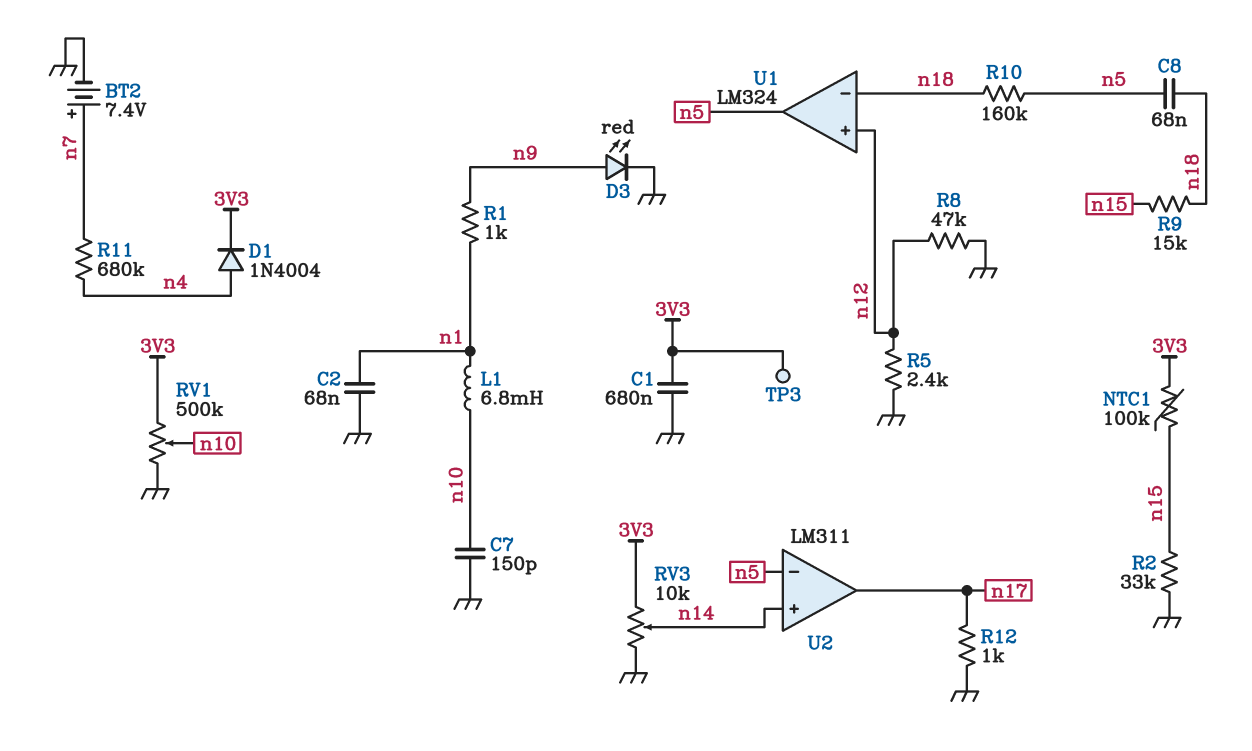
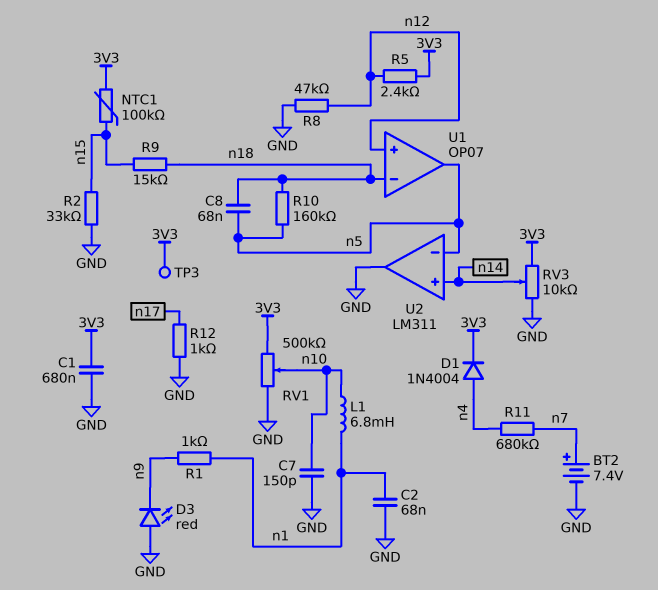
D3: LED red (A n9, K GND) -> LED red (A GND, K n9)
R5: 2.4k (GND, n12) -> 2.4k (3V3, n12)
U1: LM324 -> OP07
U2 pin out: n17 -> GND

